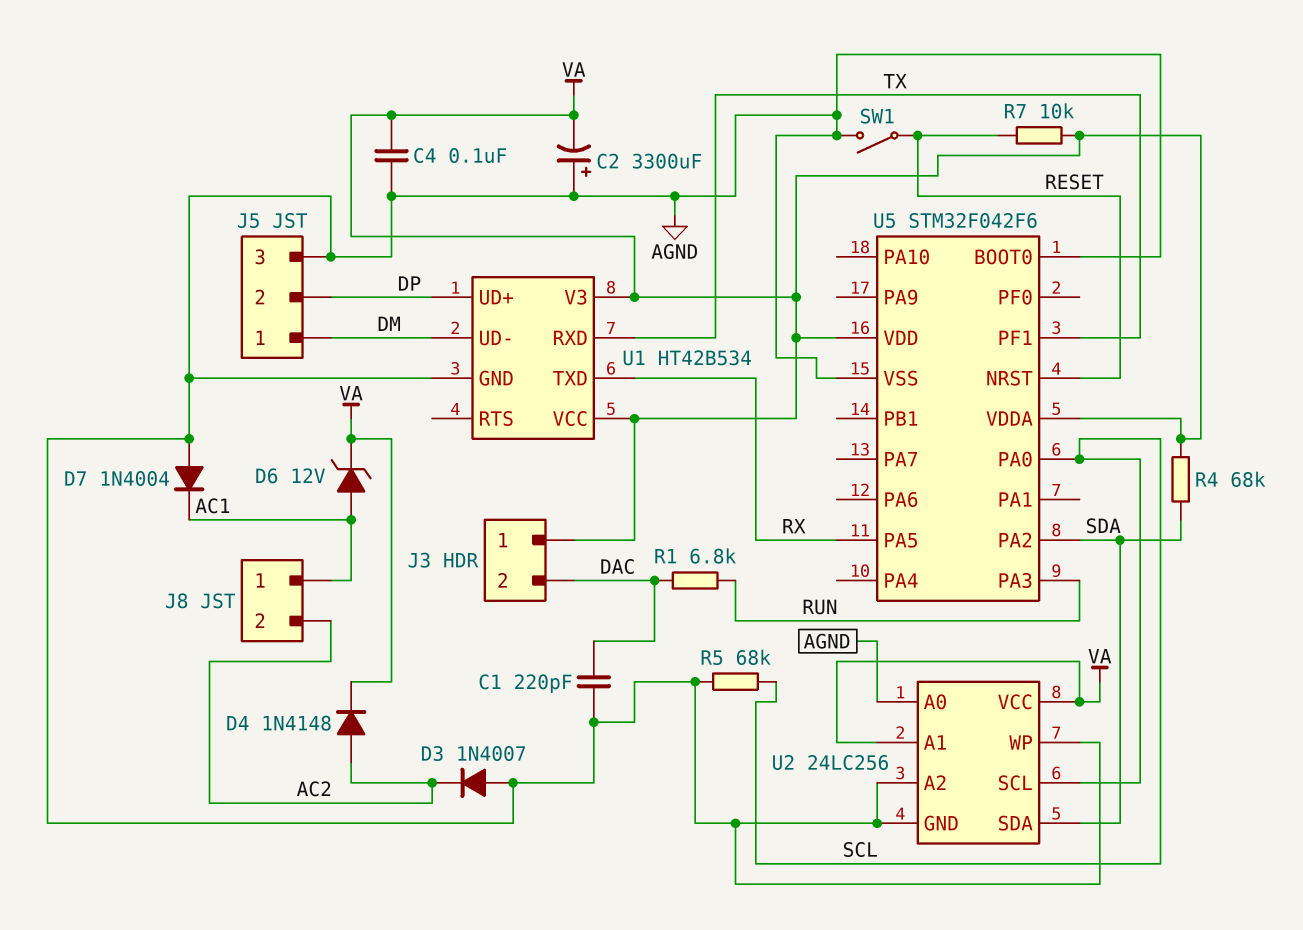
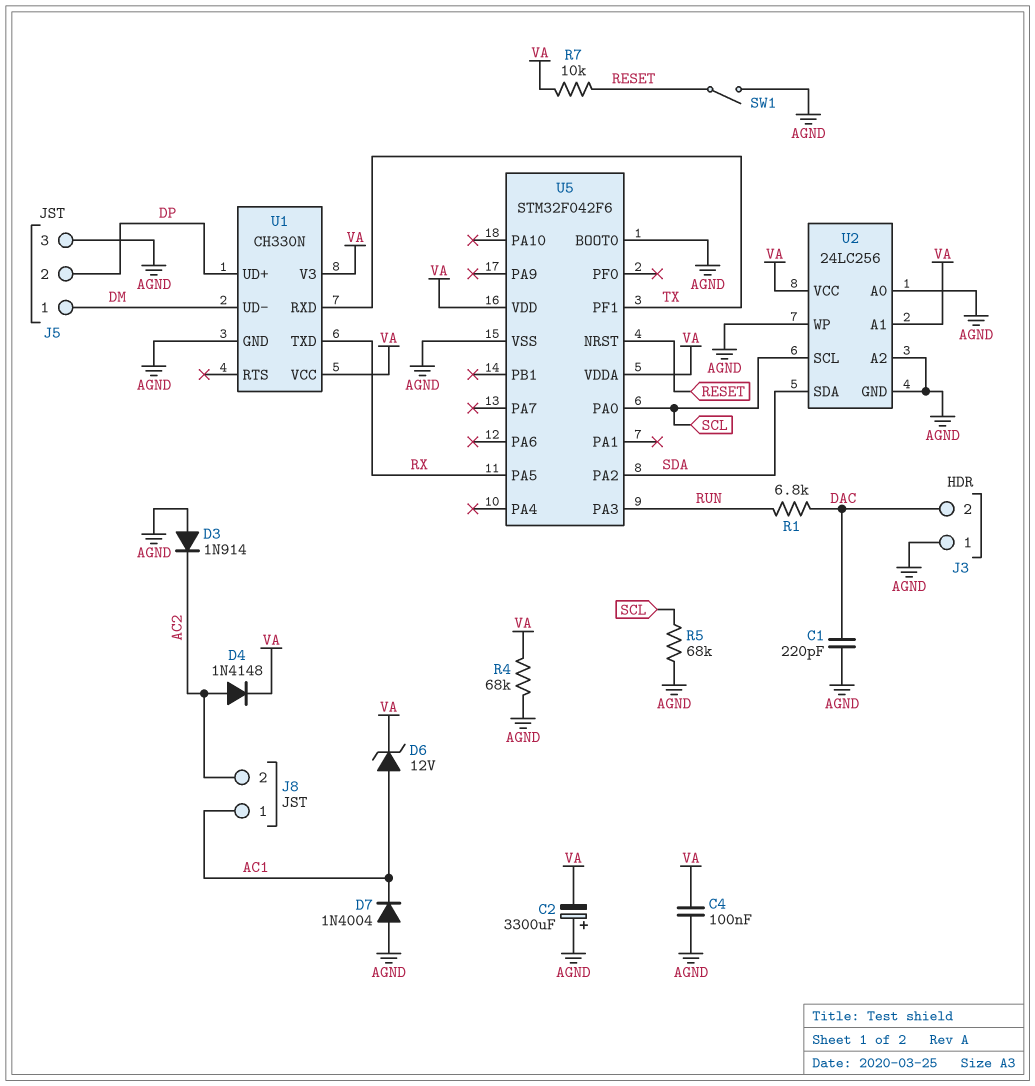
D3: diode 1N4007 (A AGND, K AC2) -> diode 1N914 (A AGND, K AC2)
J3 pin 1: VA -> AGND
R4: 68k (SDA, VA) -> 68k (AGND, VA)
U1: HT42B534 -> CH330N

